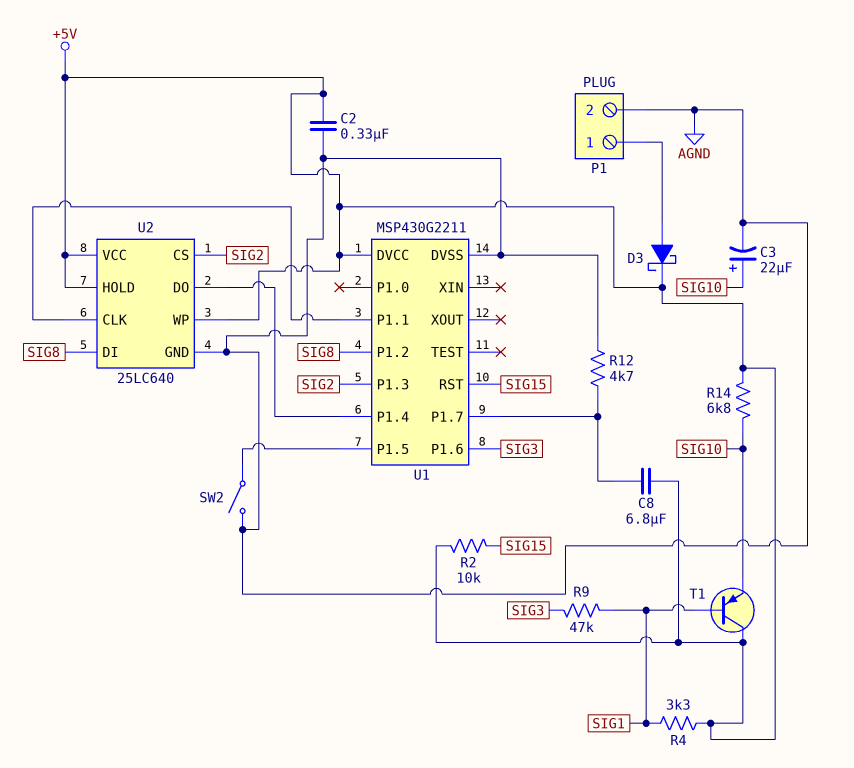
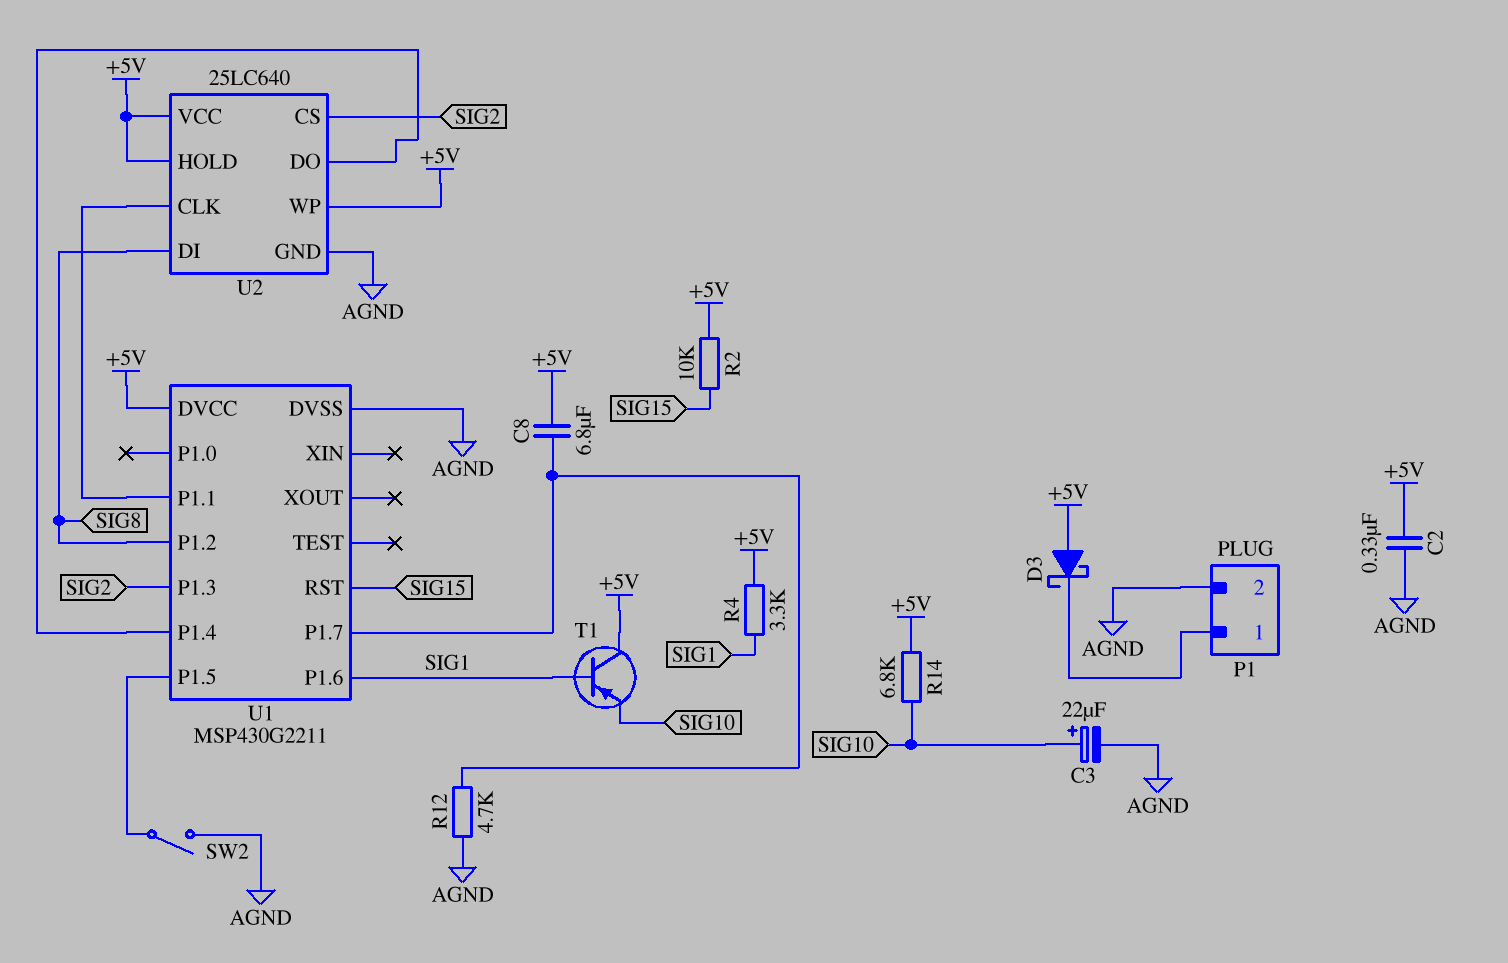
D3: schottky (A P1/1, K +5V) -> schottky (A +5V, K P1/1)
R9: 47k (SIG1, SIG3) -> none
U1 pin P1.6: SIG3 -> SIG1

